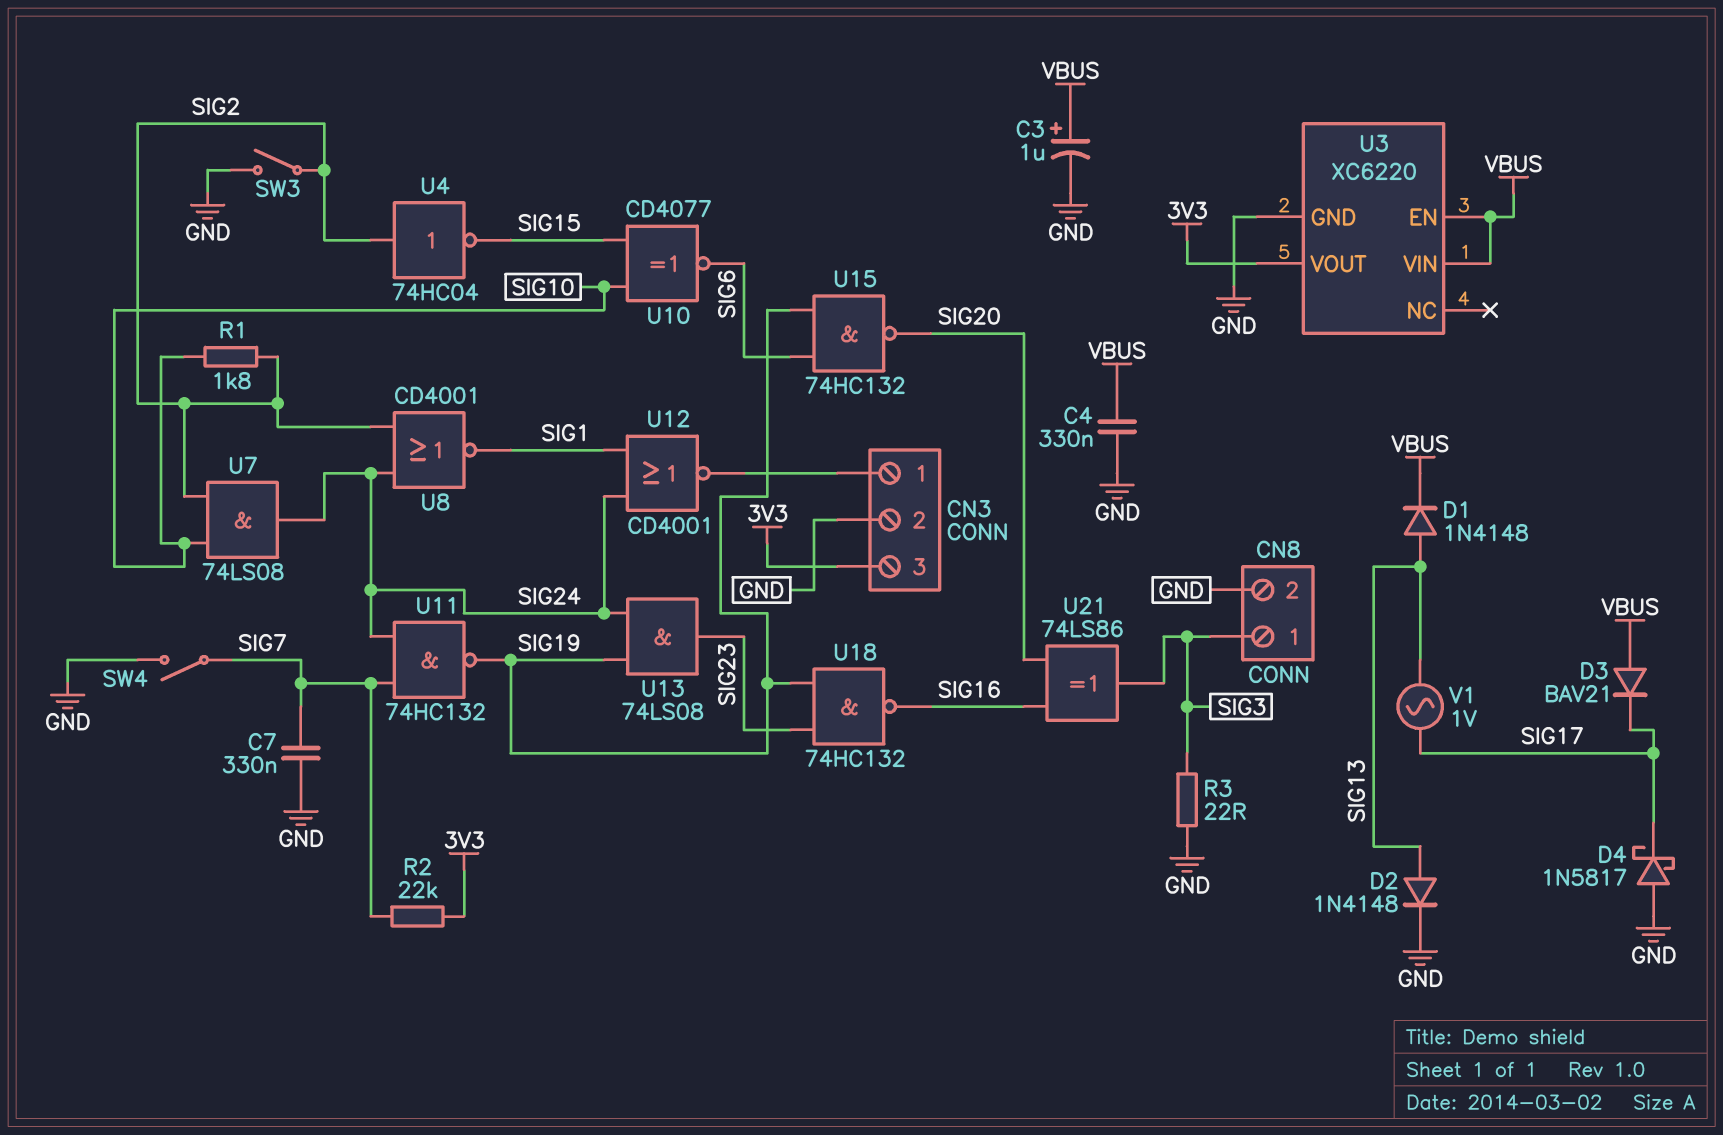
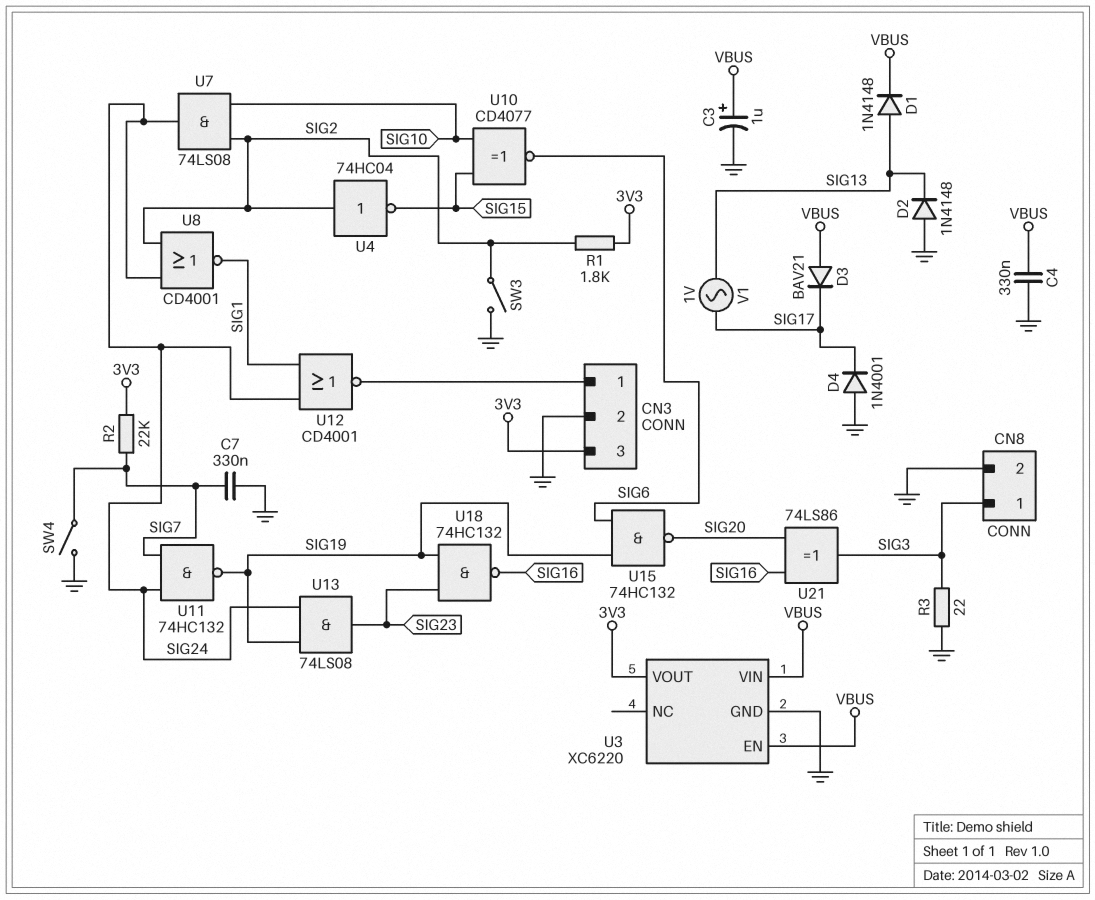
D2: diode 1N4148 (A SIG13, K GND) -> diode 1N4148 (A GND, K SIG13)
D4: schottky 1N5817 (A GND, K SIG17) -> diode 1N4001 (A GND, K SIG17)
R1: 1.8k (SIG2, SIG10) -> 1.8k (3V3, SIG2)

